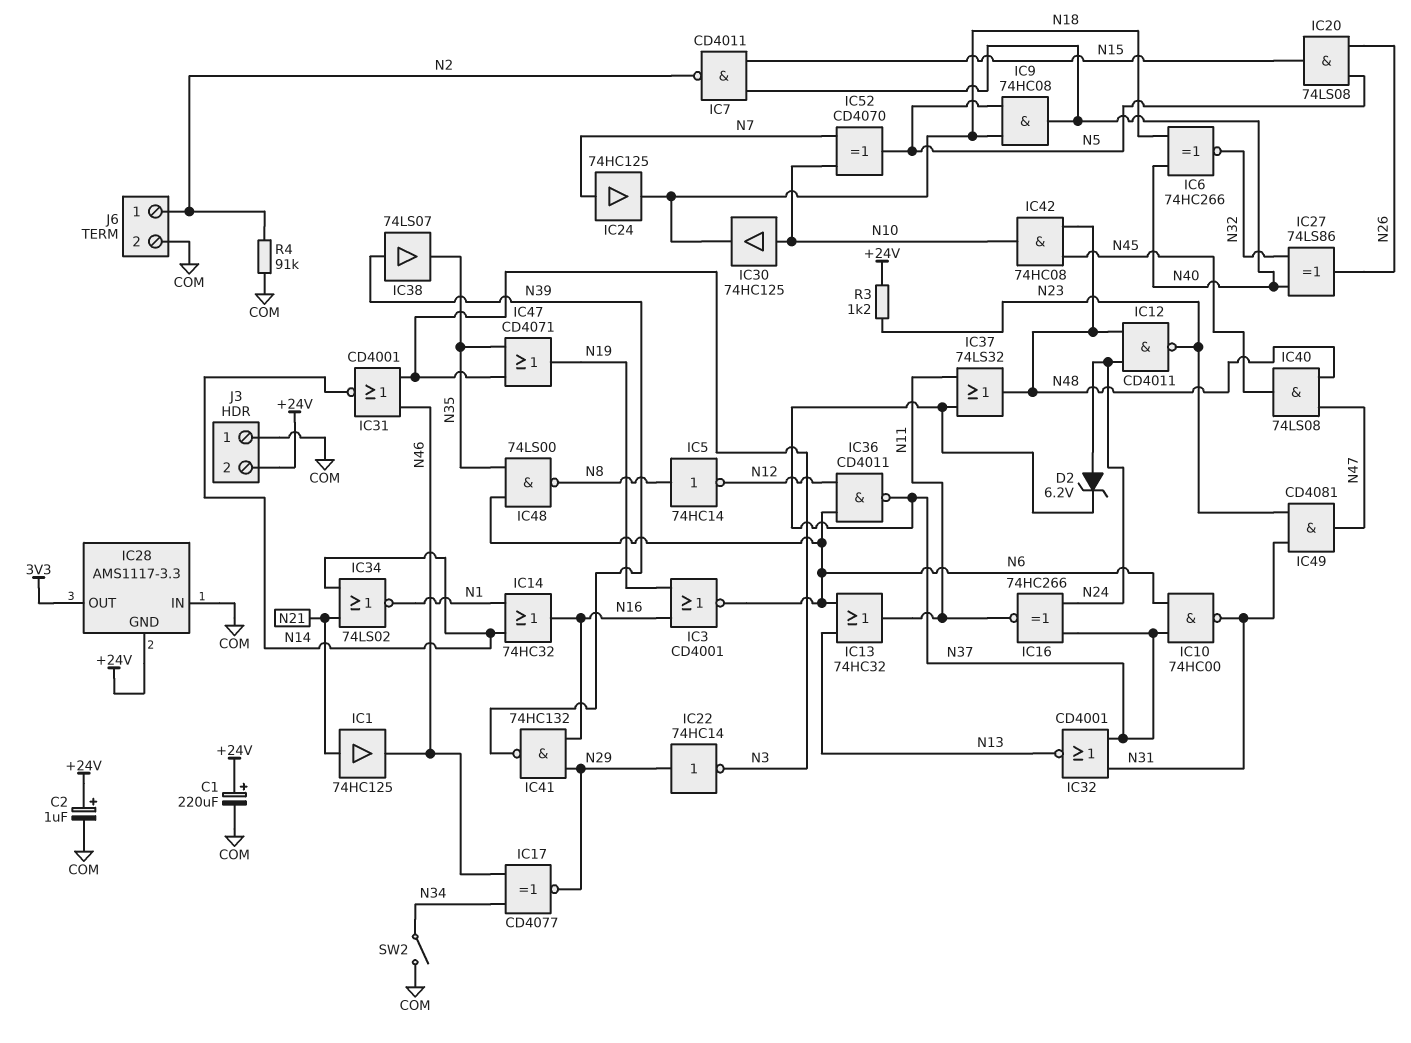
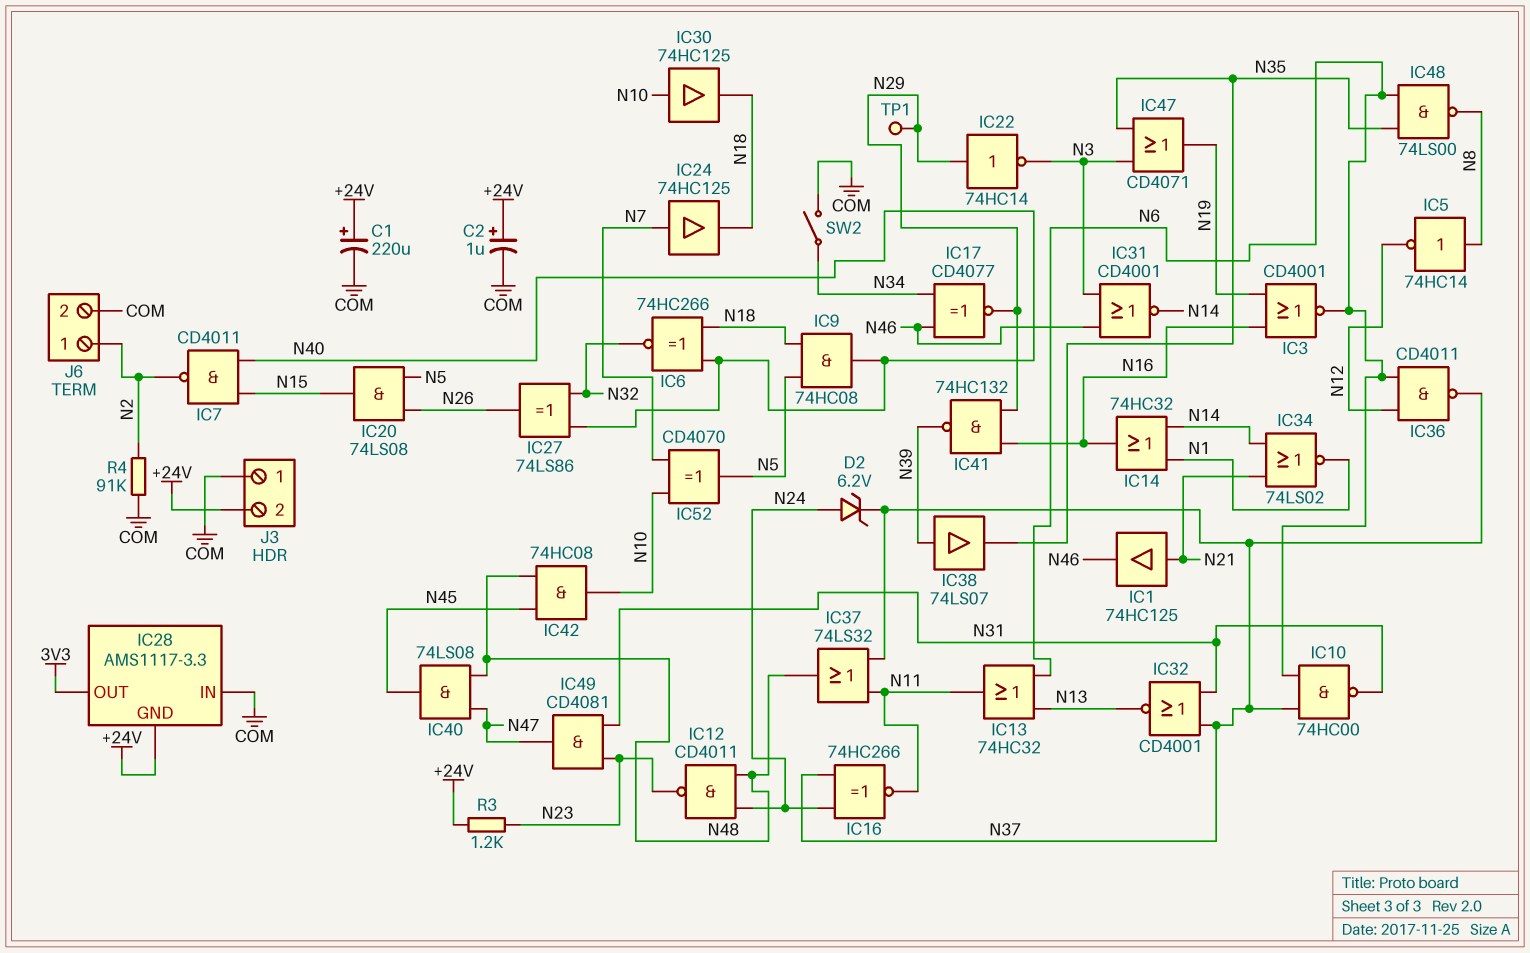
TP1: none -> test point (N29)

